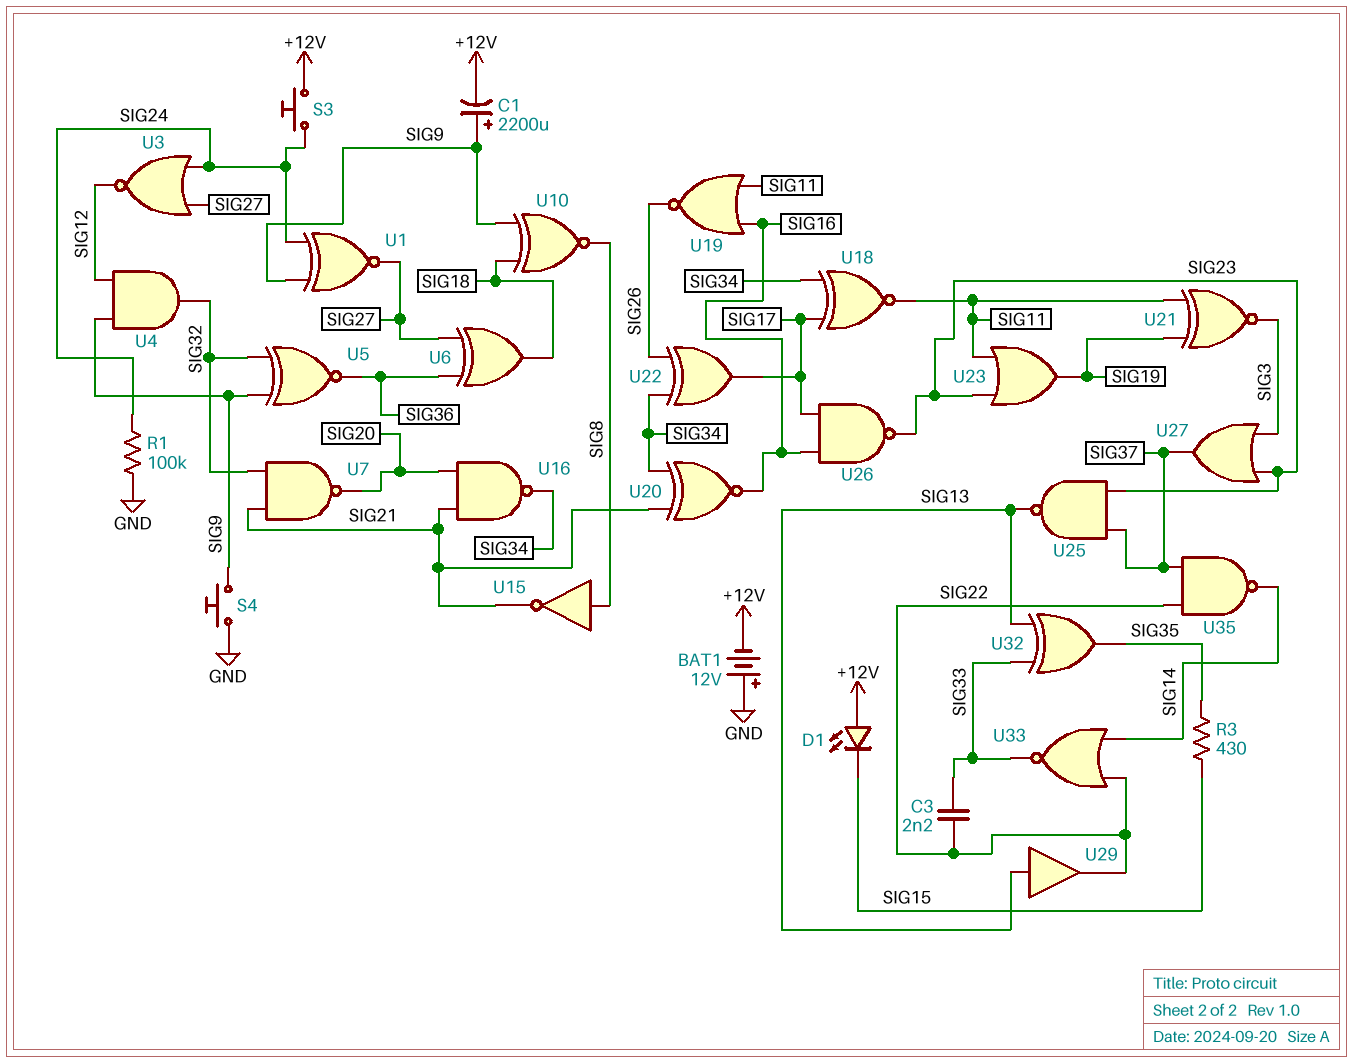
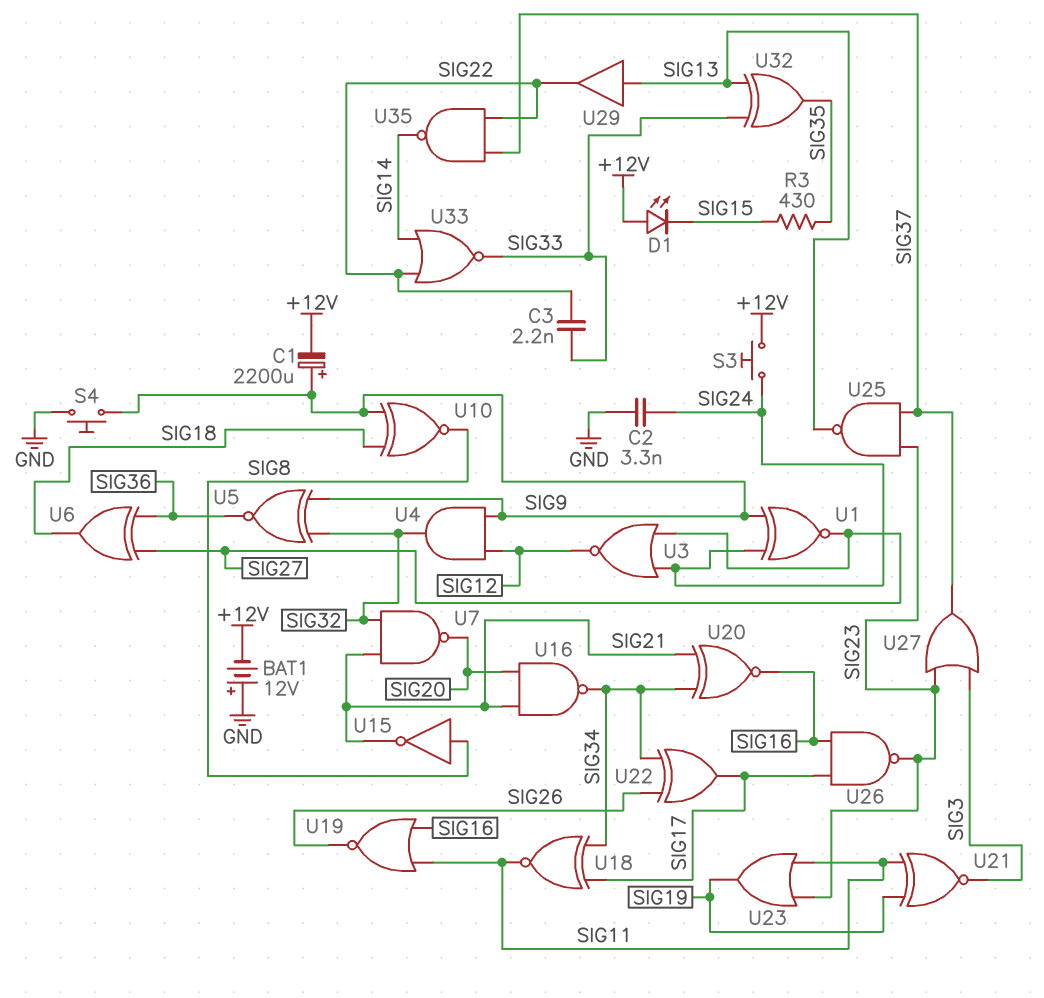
C2: none -> 3.3nF (GND, SIG24)
R1: 100k (GND, SIG24) -> none

